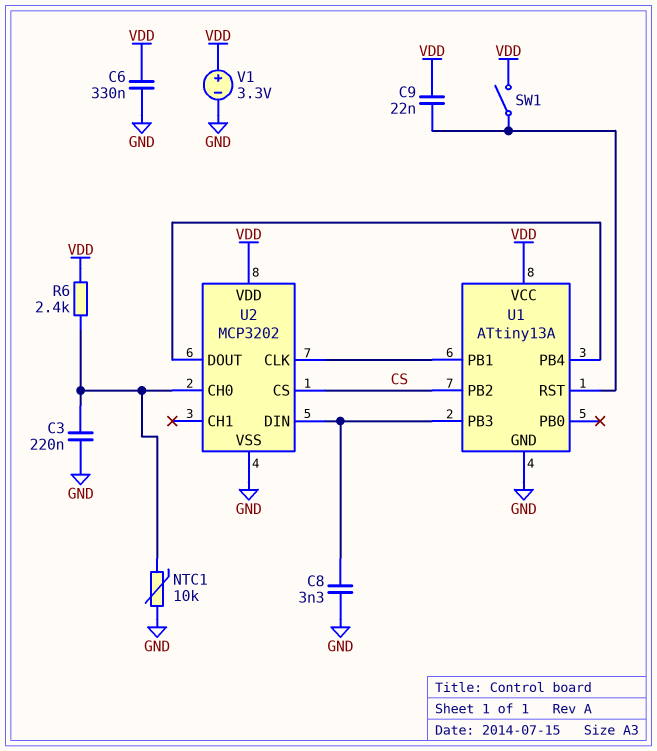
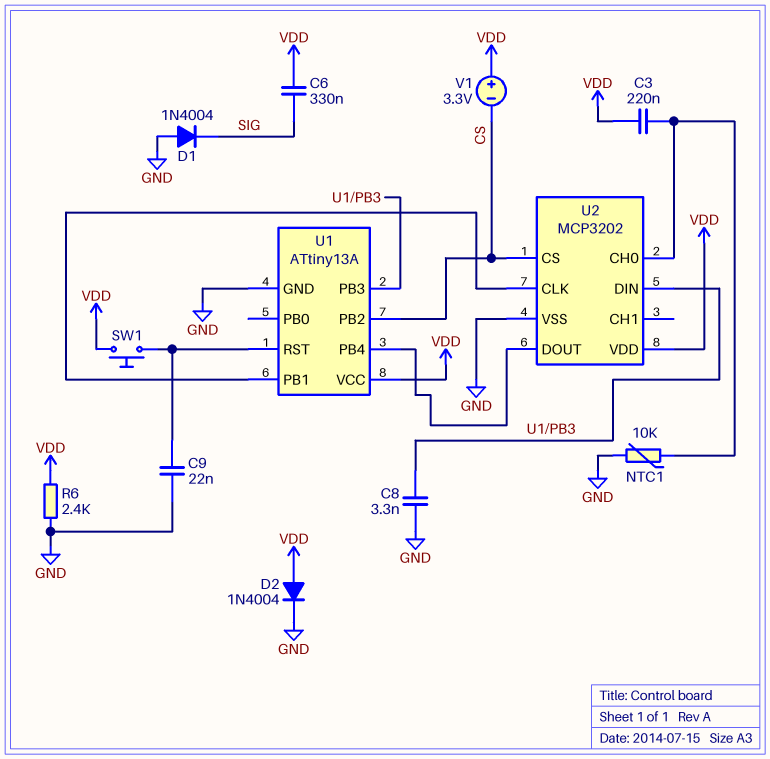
C3: 220nF (GND, U2/CH0) -> 220nF (U2/CH0, VDD)
C6: 330nF (GND, VDD) -> 330nF (SIG, VDD)
C9: 22nF (U1/RST, VDD) -> 22nF (GND, U1/RST)
D1: none -> diode 1N4004 (A GND, K SIG)
D2: none -> diode 1N4004 (A VDD, K GND)
R6: 2.4k (U2/CH0, VDD) -> 2.4k (GND, VDD)
SW1: switch (U1/RST, VDD) -> button (U1/RST, VDD)
V1: 3.3V (plus VDD, minus GND) -> 3.3V (plus VDD, minus CS)

